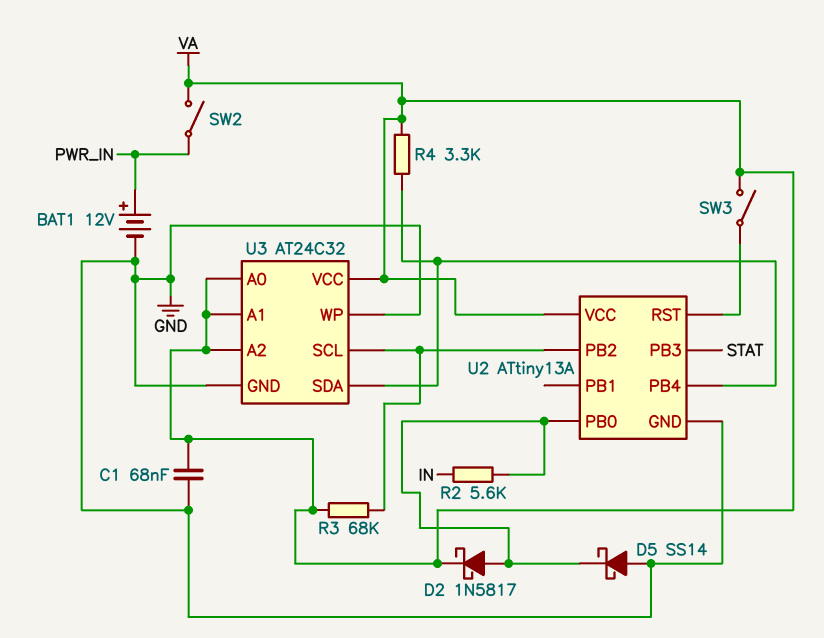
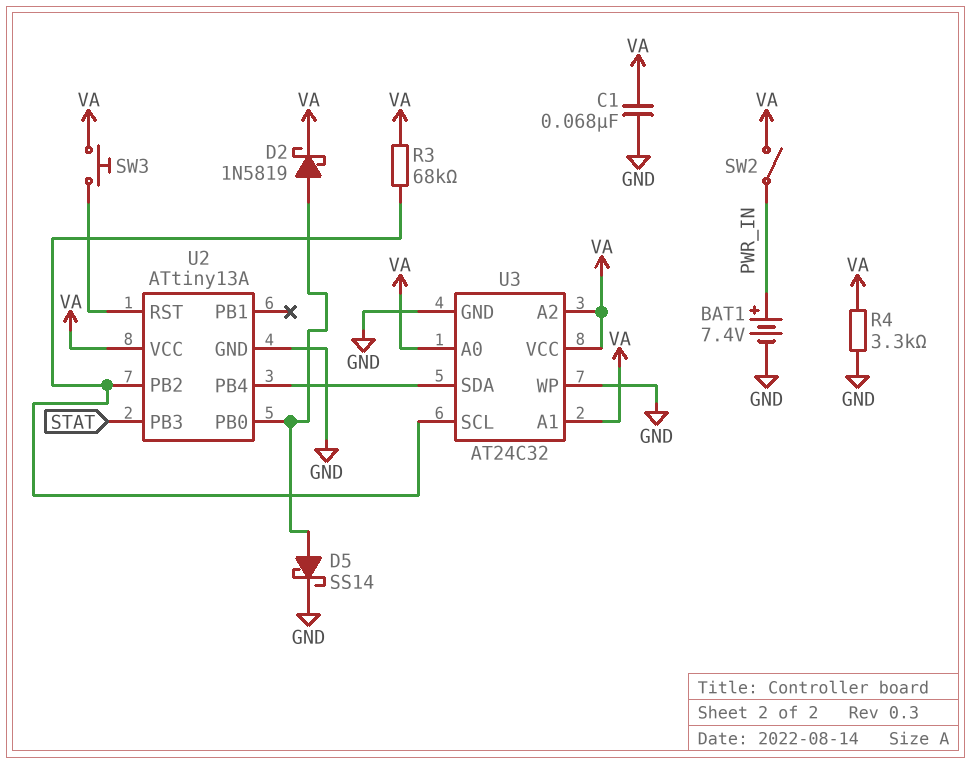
BAT1: 12V (plus PWR_IN, minus GND) -> 7.4V (plus PWR_IN, minus GND)
D2: schottky 1N5817 (A U2/PB0, K VA) -> schottky 1N5819 (A U2/PB0, K VA)
D5: schottky SS14 (A GND, K U2/PB0) -> schottky SS14 (A U2/PB0, K GND)
R2: 5.6k (IN, U2/PB0) -> none
R4: 3.3k (U2/PB4, VA) -> 3.3k (GND, VA)
SW3: switch (U2/RST, VA) -> button (U2/RST, VA)

